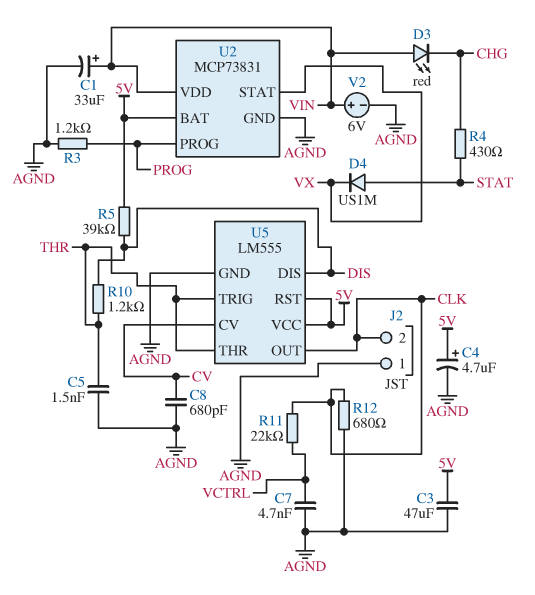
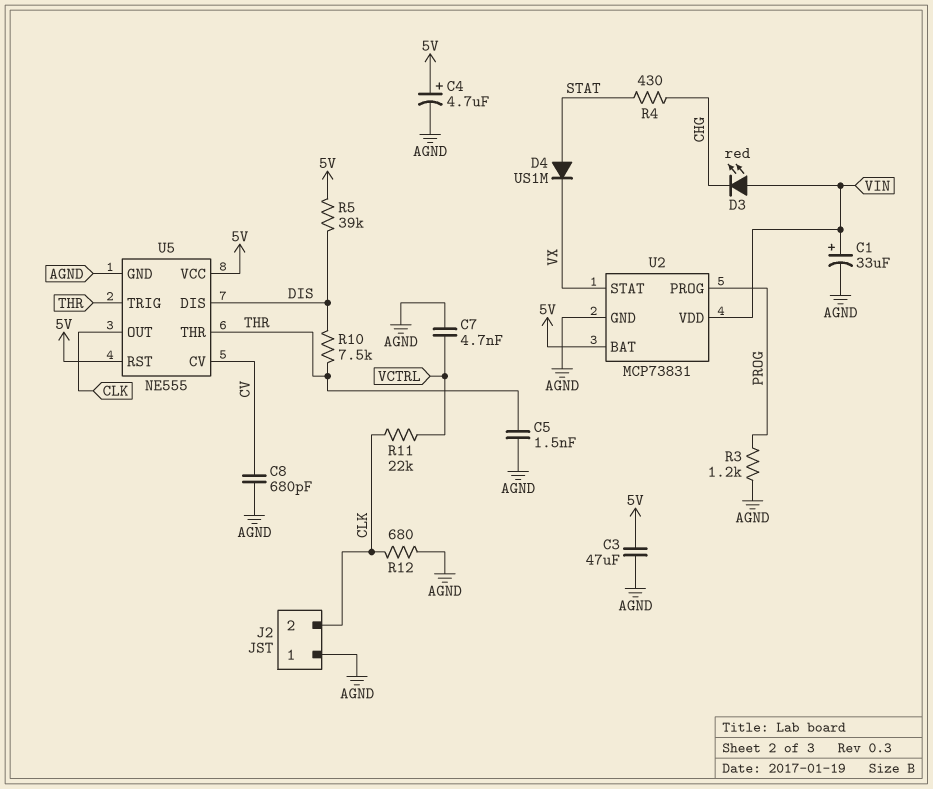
R10: 1.2k (DIS, THR) -> 7.5k (DIS, THR)
U5: LM555 -> NE555
V2: 6V (plus VIN, minus AGND) -> none

